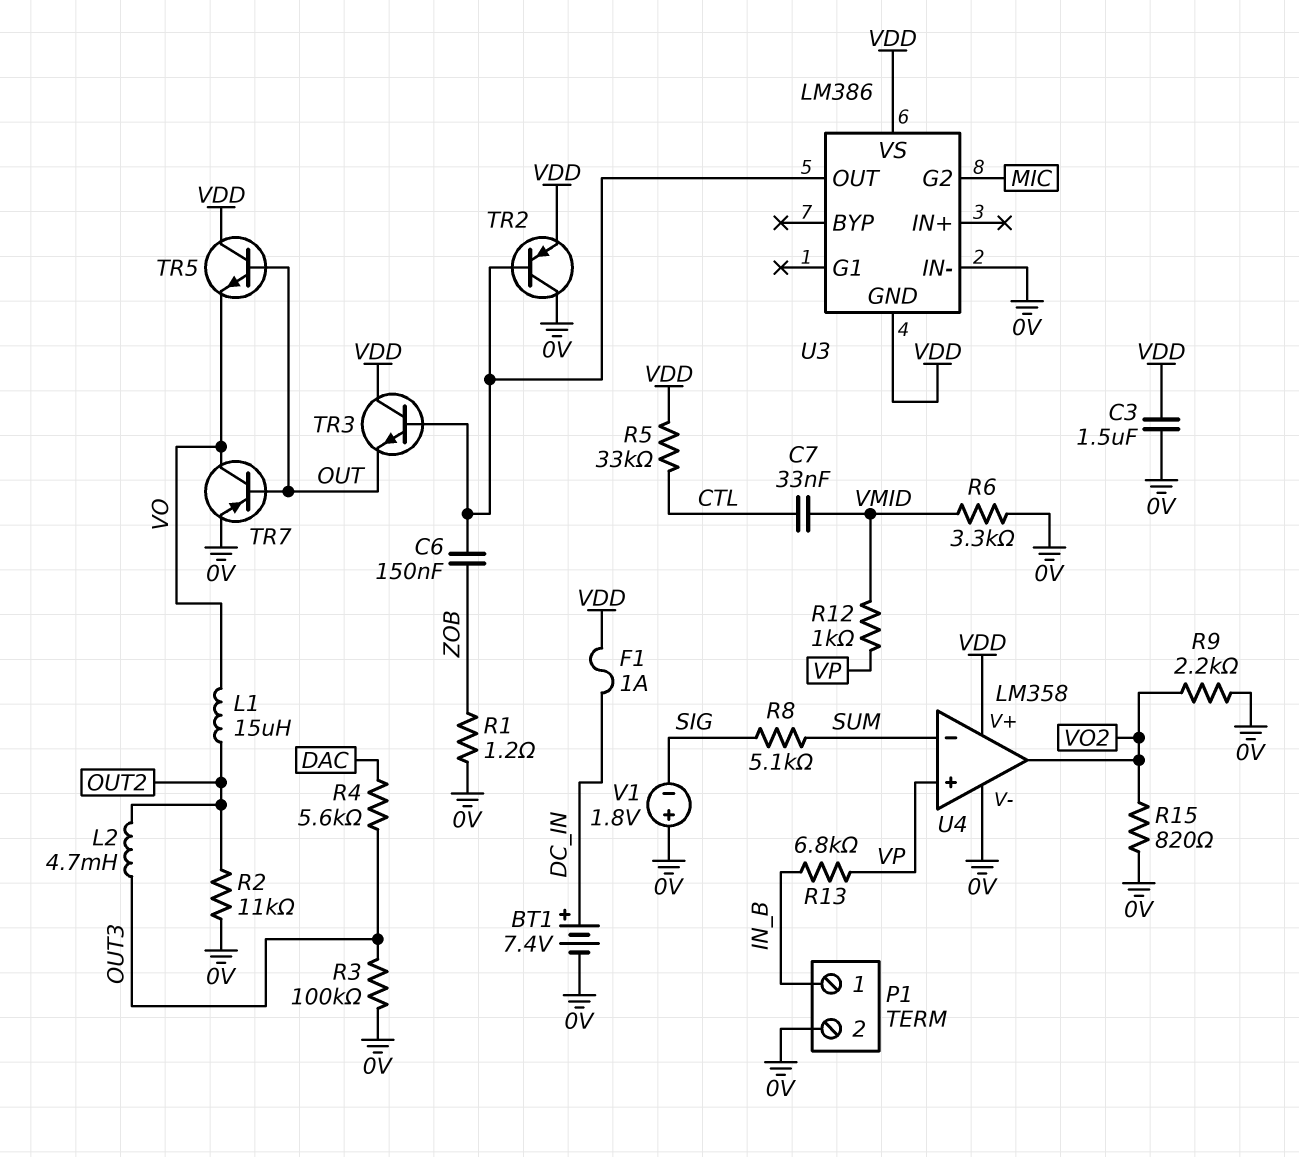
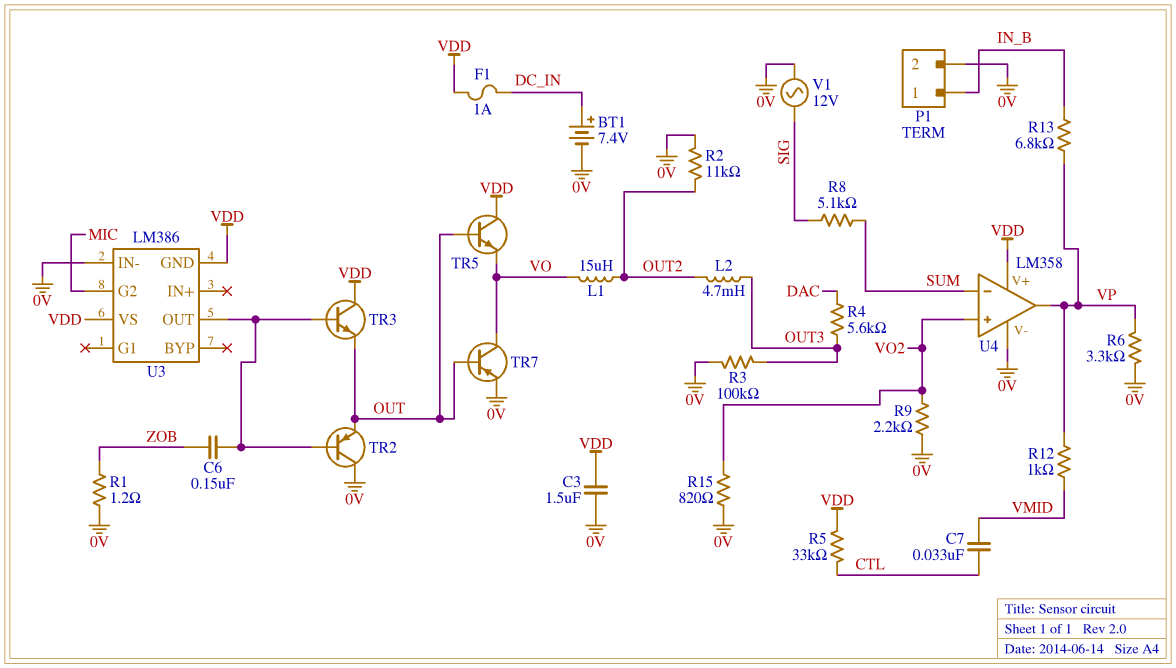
R6: 3.3k (0V, VMID) -> 3.3k (0V, VP)
TR2: PNP (B U3/OUT, C 0V, E VDD) -> PNP (B U3/OUT, C 0V, E OUT)
U4 pin in+: VP -> VO2
U4 pin out: VO2 -> VP
V1: 1.8V (plus 0V, minus SIG) -> AC 12V (0V, SIG)

